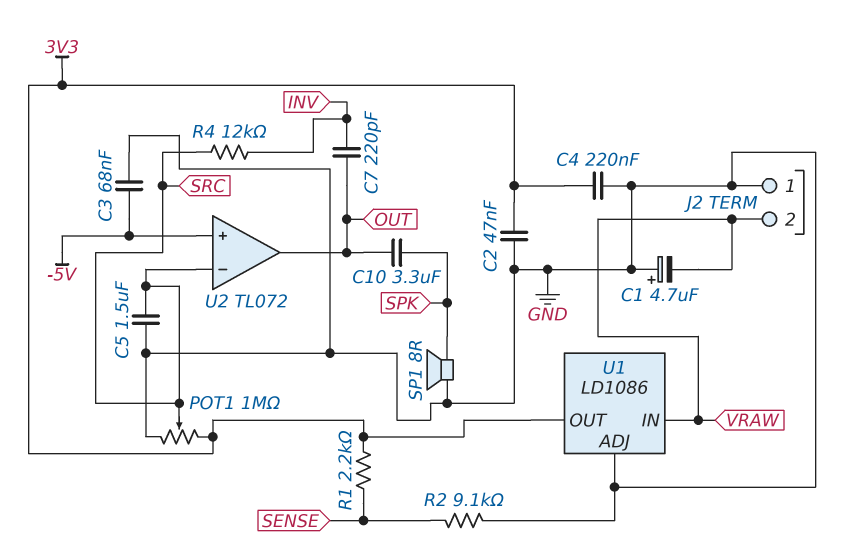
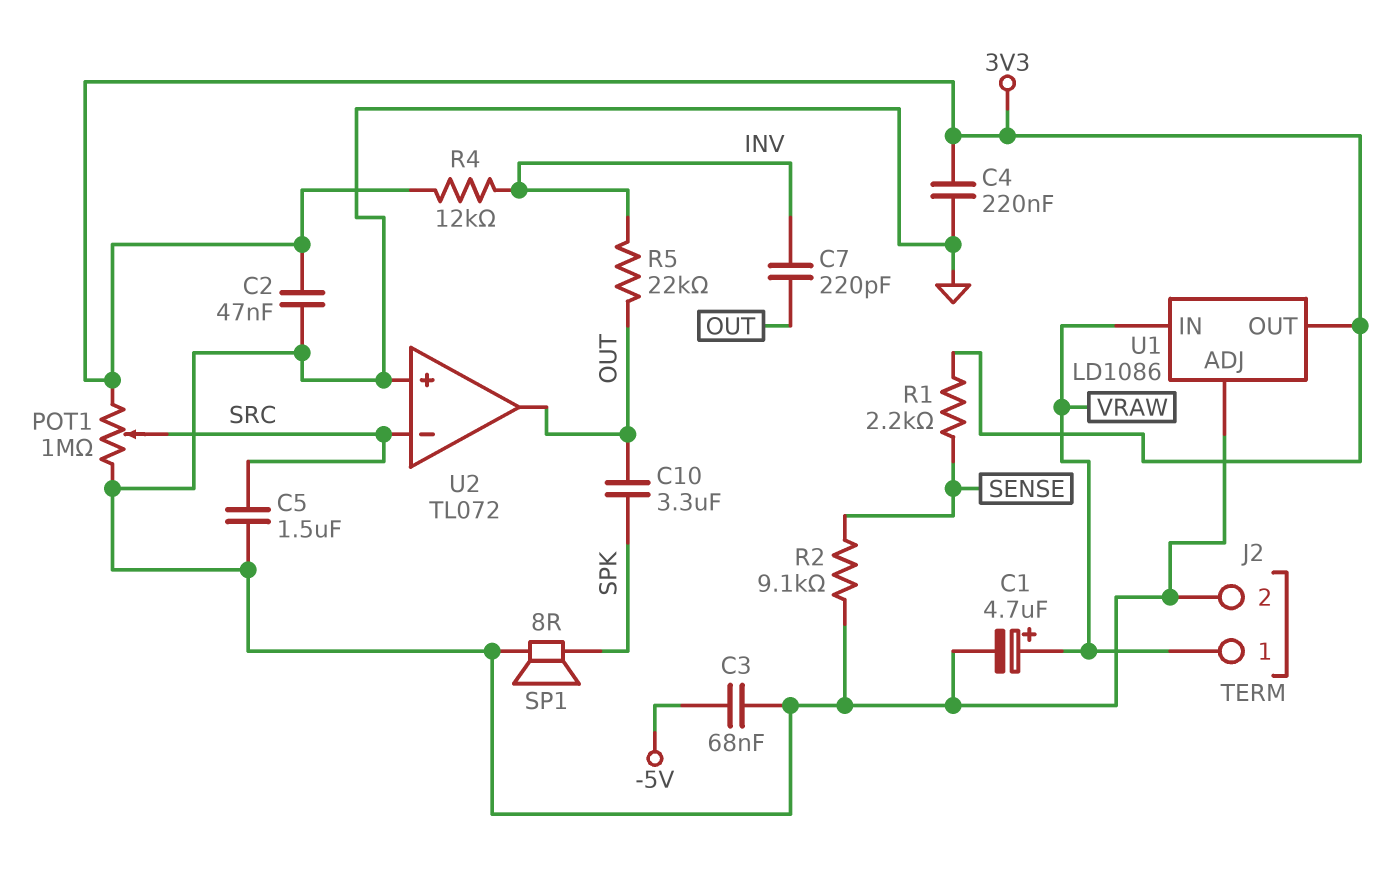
C1: 4.7uF (plus GND, minus VRAW) -> 4.7uF (plus VRAW, minus GND)
J2 pin 1: GND -> VRAW
J2 pin 2: VRAW -> GND
R4: 12k (INV, SRC) -> 12k (3V3, INV)
R5: none -> 22k (INV, OUT)
U2 pin in+: -5V -> GND

